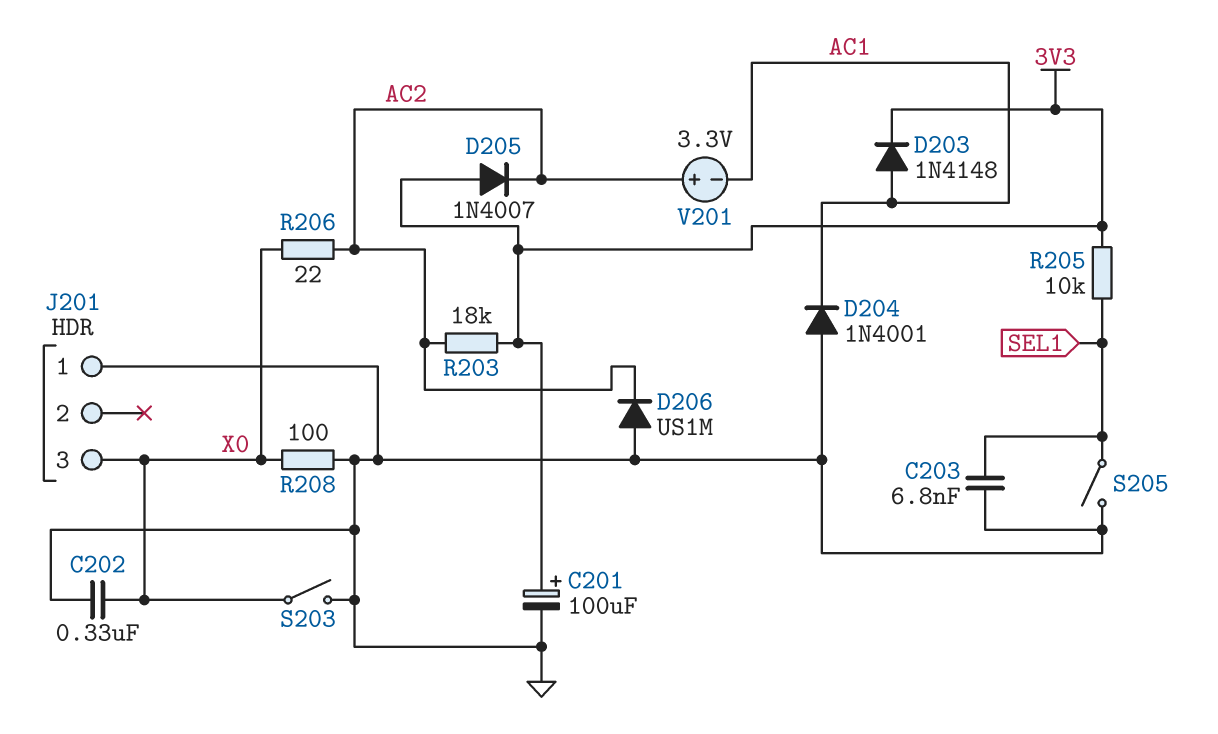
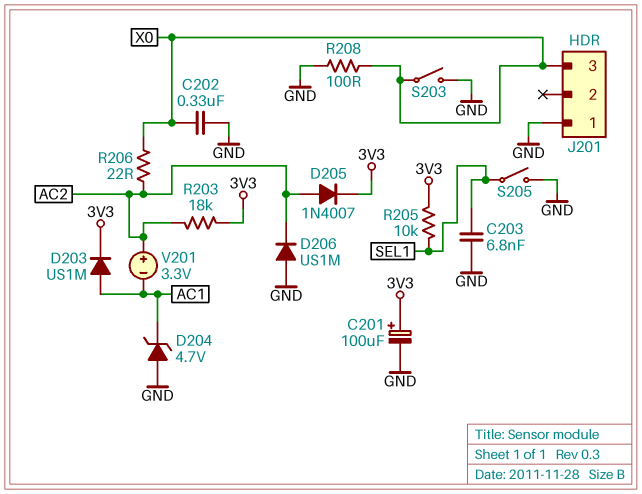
D203: diode 1N4148 (A AC1, K 3V3) -> diode US1M (A AC1, K 3V3)
D204: diode 1N4001 (A GND, K AC1) -> zener 4.7V (A GND, K AC1)
D205: diode 1N4007 (A 3V3, K AC2) -> diode 1N4007 (A AC2, K 3V3)

